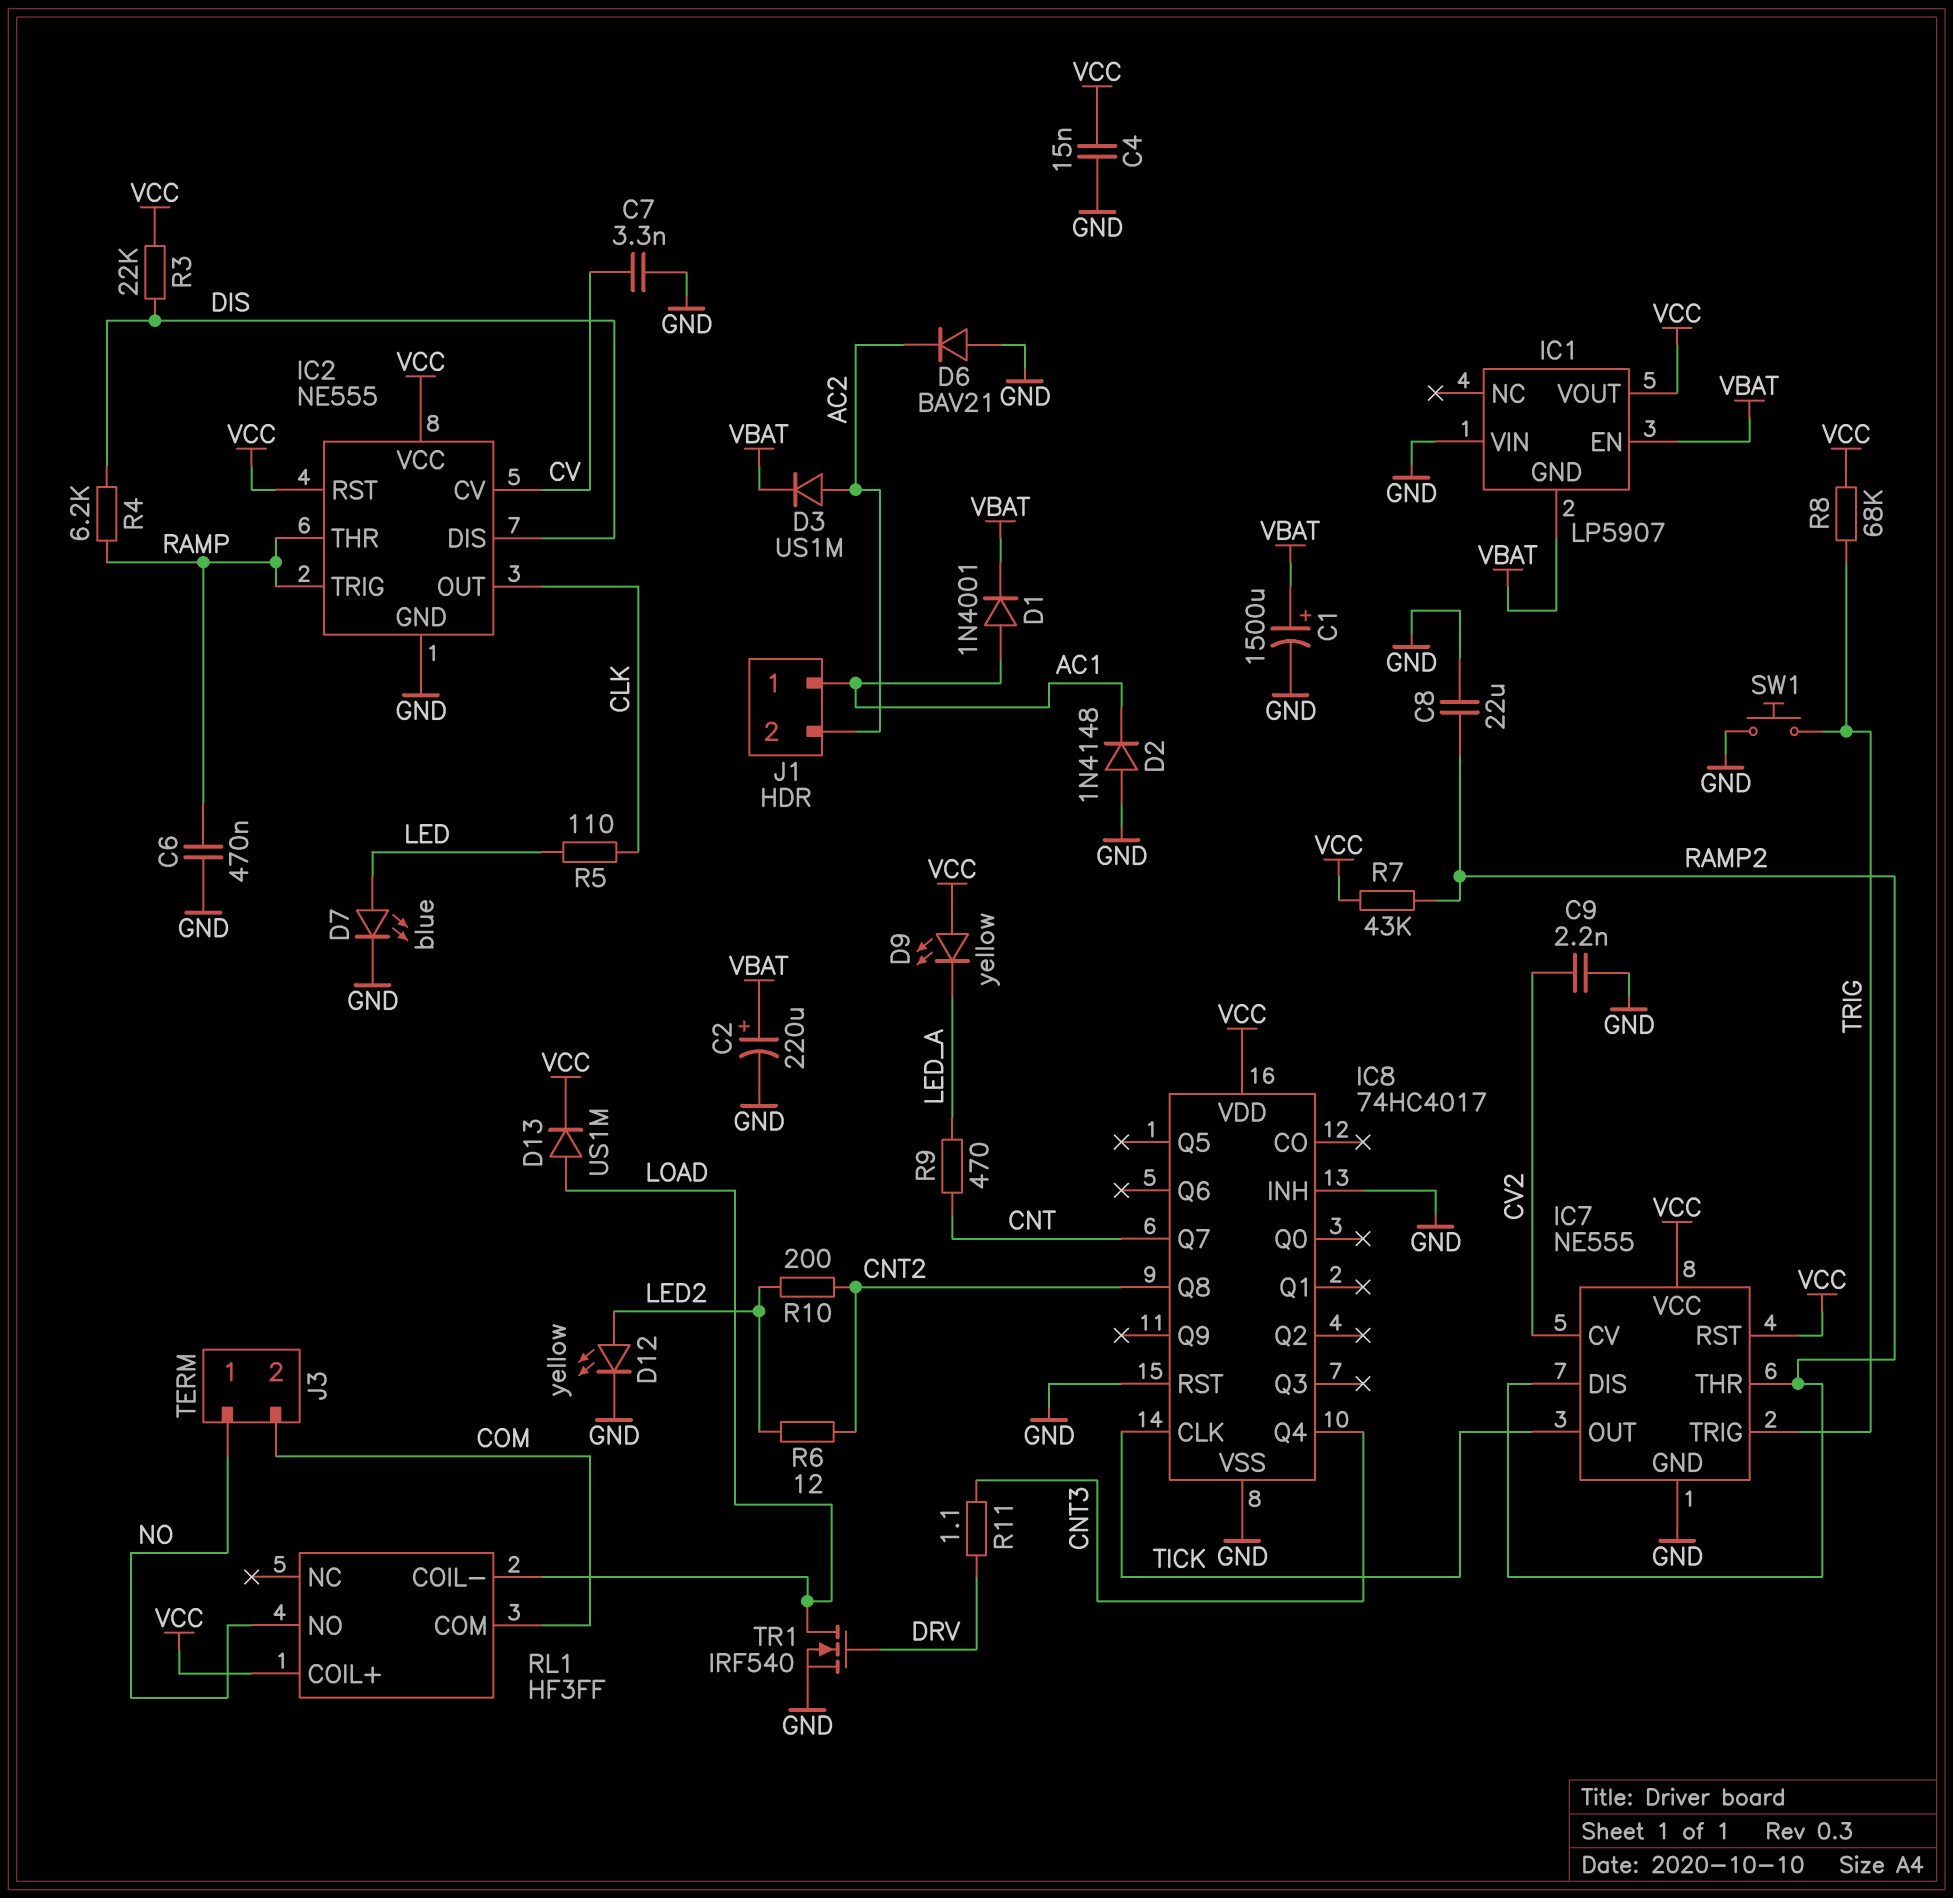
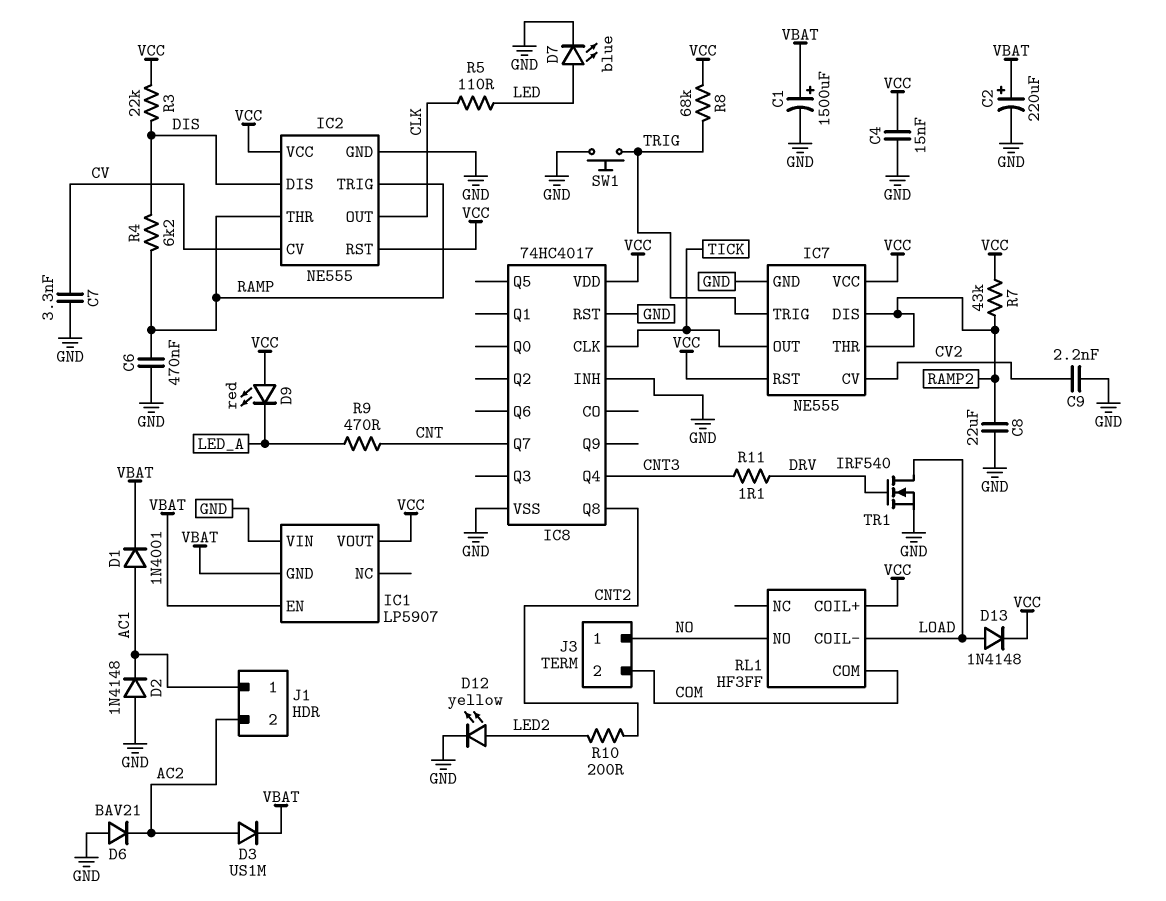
D9: LED yellow (A VCC, K LED_A) -> LED red (A VCC, K LED_A)
D13: diode US1M (A LOAD, K VCC) -> diode 1N4148 (A LOAD, K VCC)
R6: 12 (CNT2, LED2) -> none

